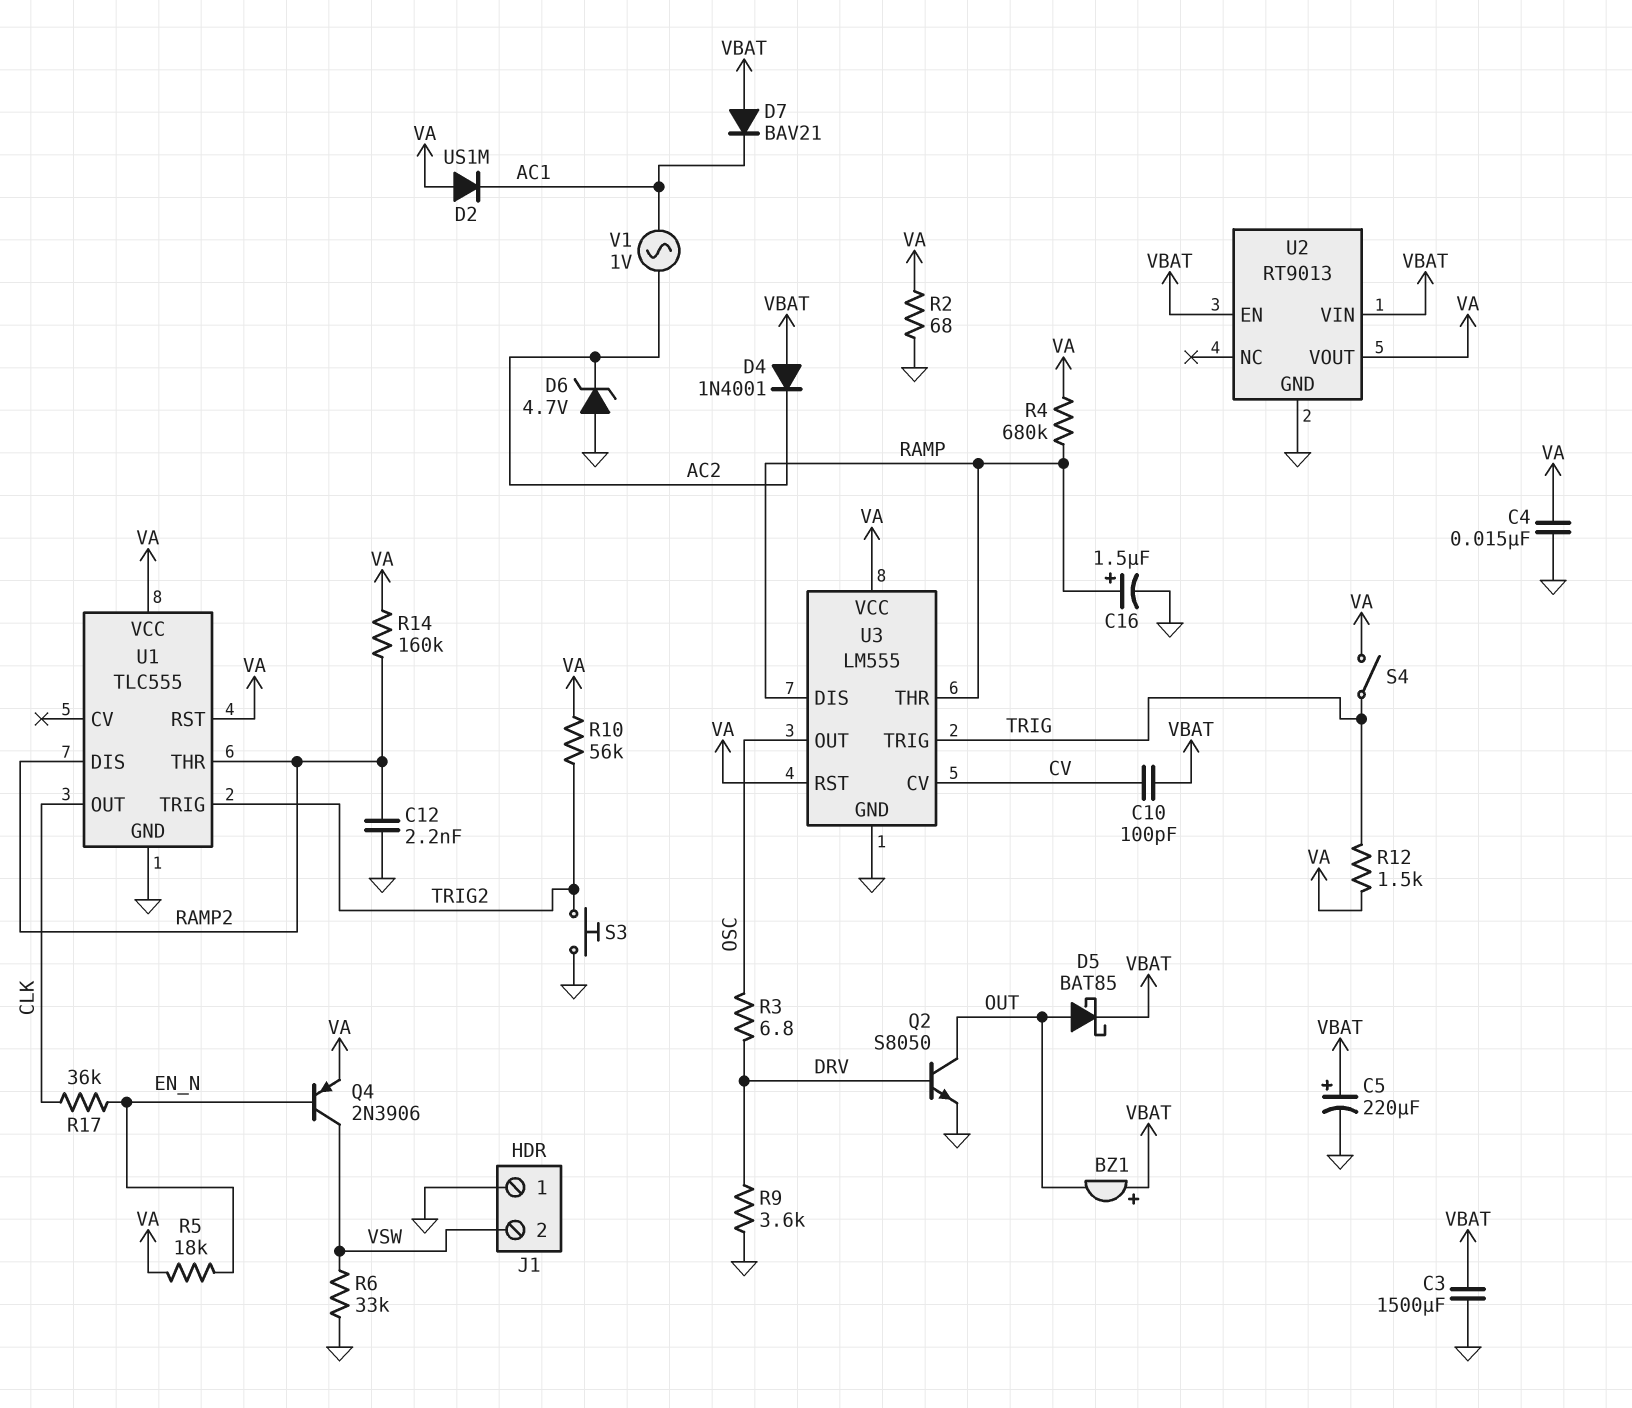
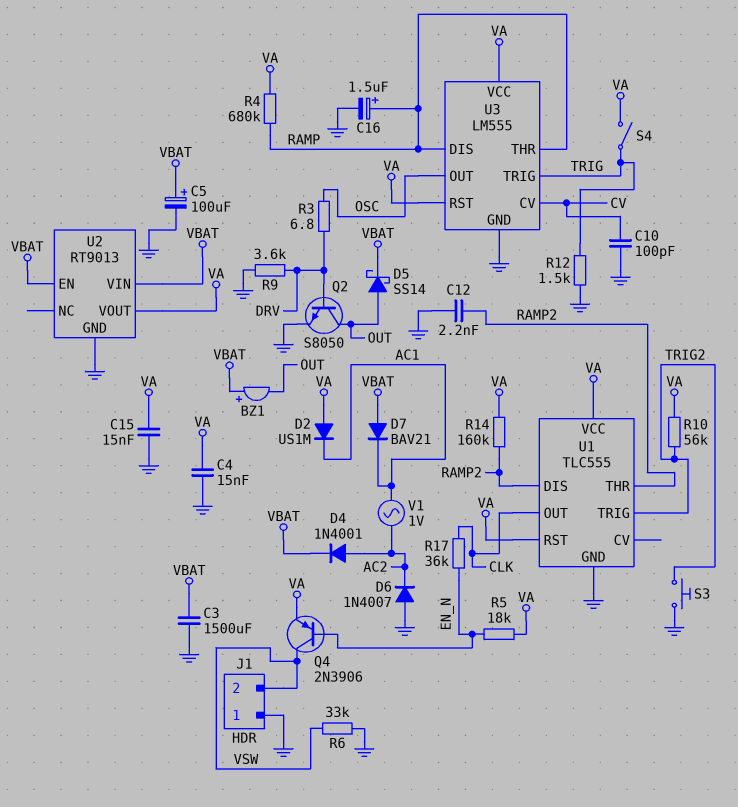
C5: 220uF (plus VBAT, minus GND) -> 100uF (plus VBAT, minus GND)
C10: 100pF (CV, VBAT) -> 100pF (CV, GND)
C15: none -> 15nF (GND, VA)
D4: diode 1N4001 (A VBAT, K AC2) -> diode 1N4001 (A AC2, K VBAT)
D5: schottky BAT85 (A OUT, K VBAT) -> schottky SS14 (A OUT, K VBAT)
D6: zener 4.7V (A GND, K AC2) -> diode 1N4007 (A GND, K AC2)
R2: 68 (GND, VA) -> none
R12: 1.5k (TRIG, VA) -> 1.5k (GND, TRIG)

